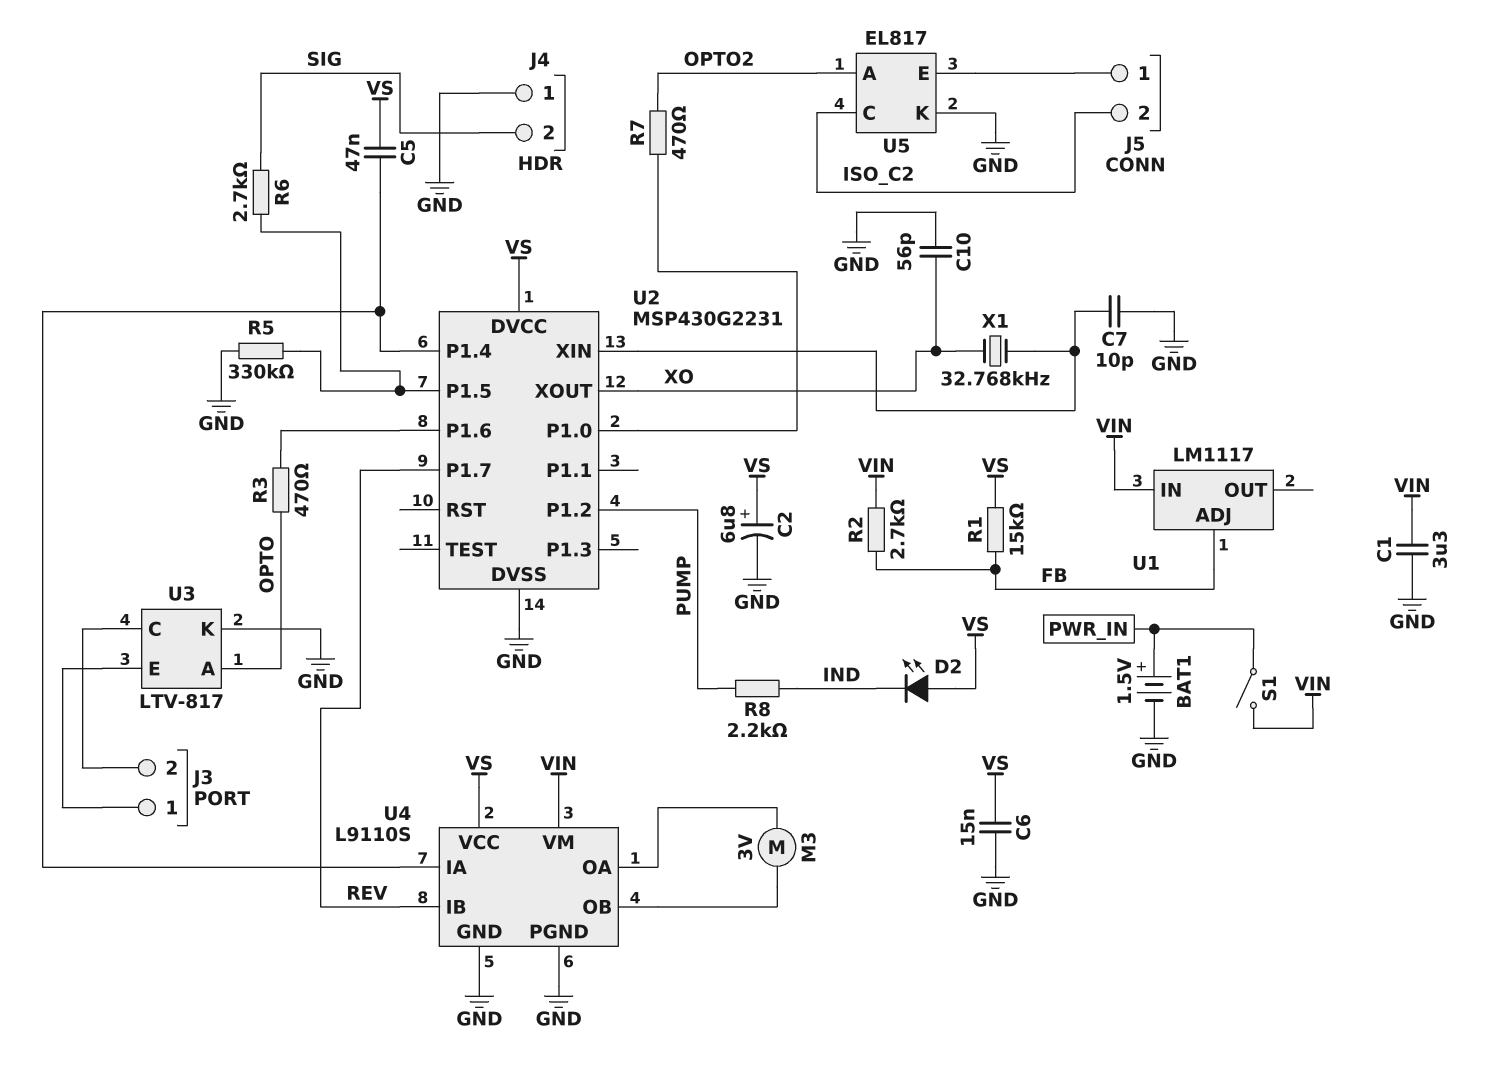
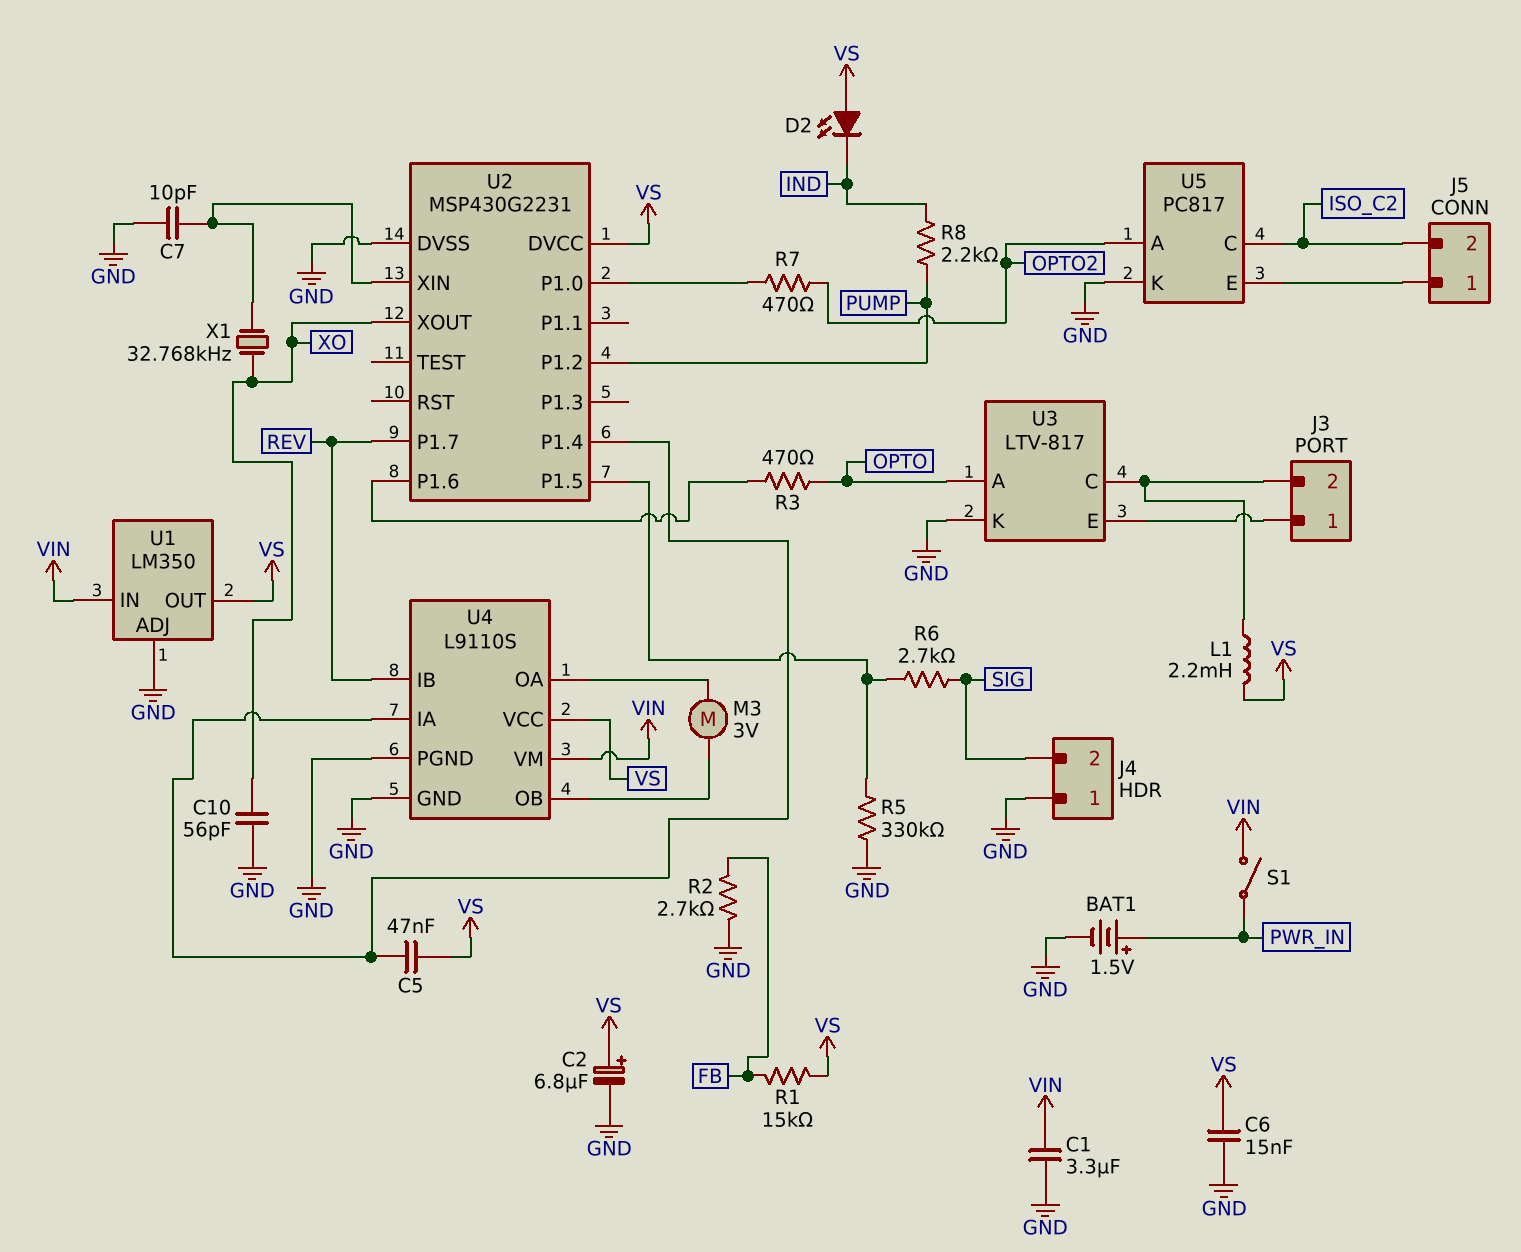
L1: none -> 2.2mH (J3/2, VS)
R2: 2.7k (FB, VIN) -> 2.7k (FB, GND)
U1: LM1117 -> LM350
U1 pin ADJ: FB -> GND
U1 pin OUT: none -> VS
U5: EL817 -> PC817

